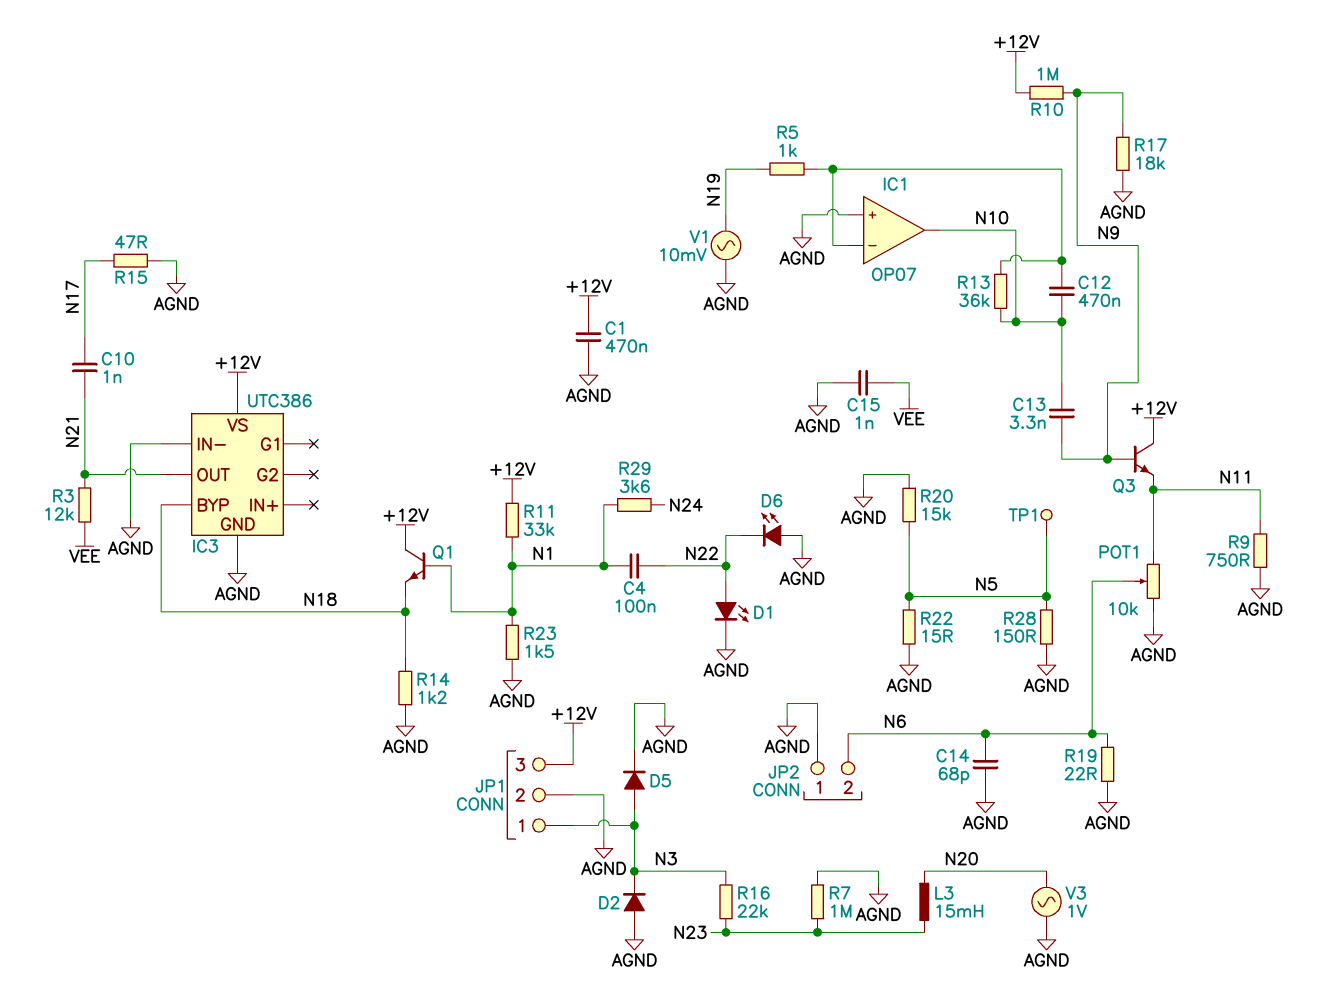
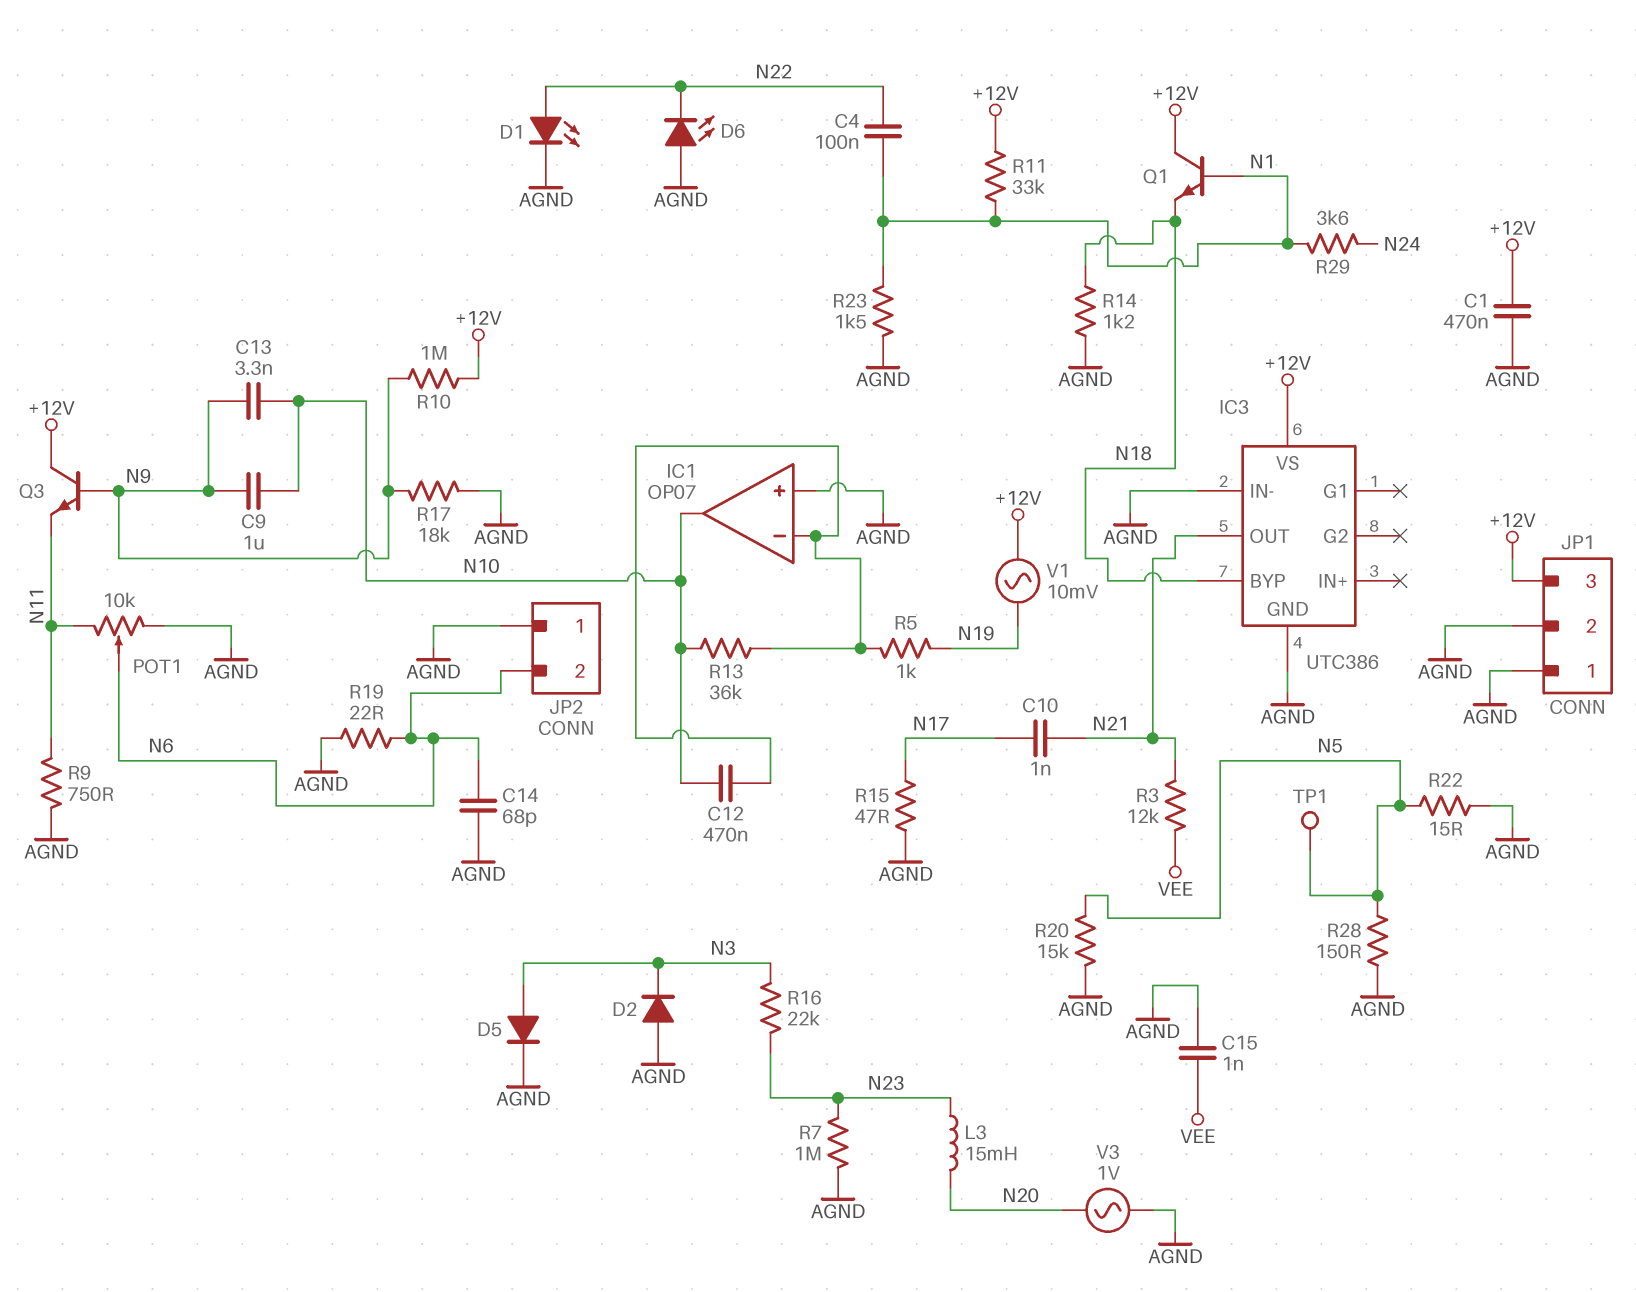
C9: none -> 1uF (N9, N10)
JP1 pin 1: N3 -> AGND
V1: AC 10mV (AGND, N19) -> AC 10mV (+12V, N19)

